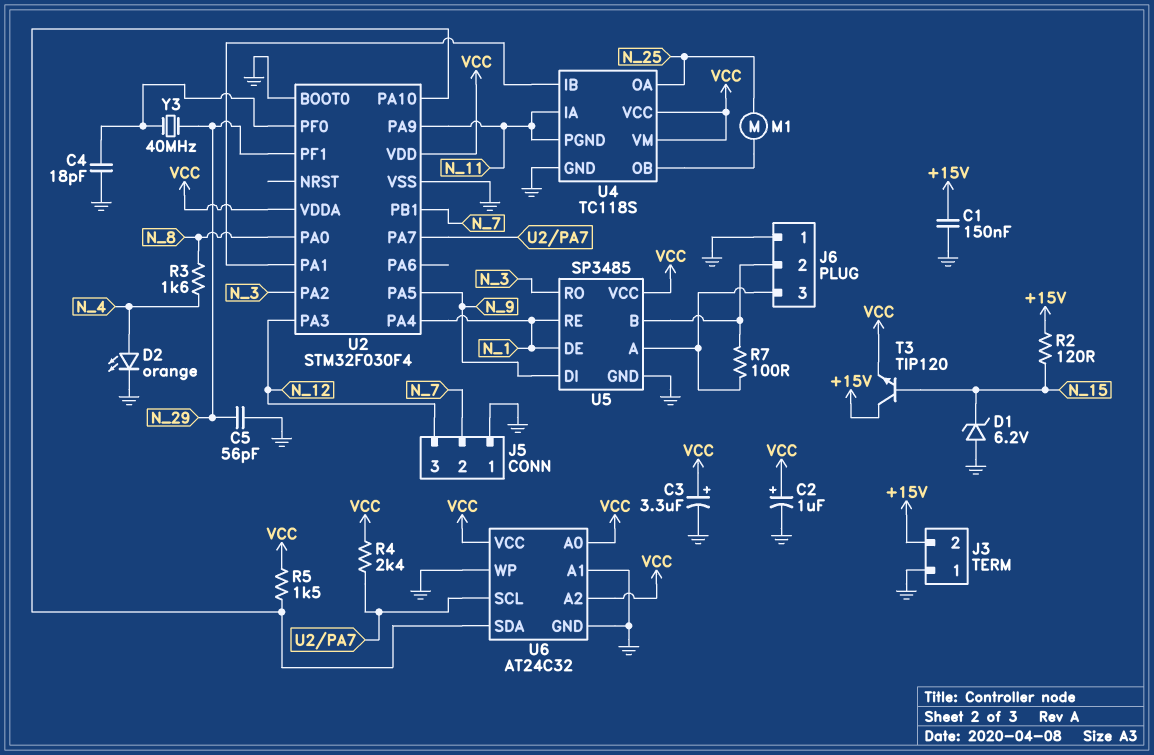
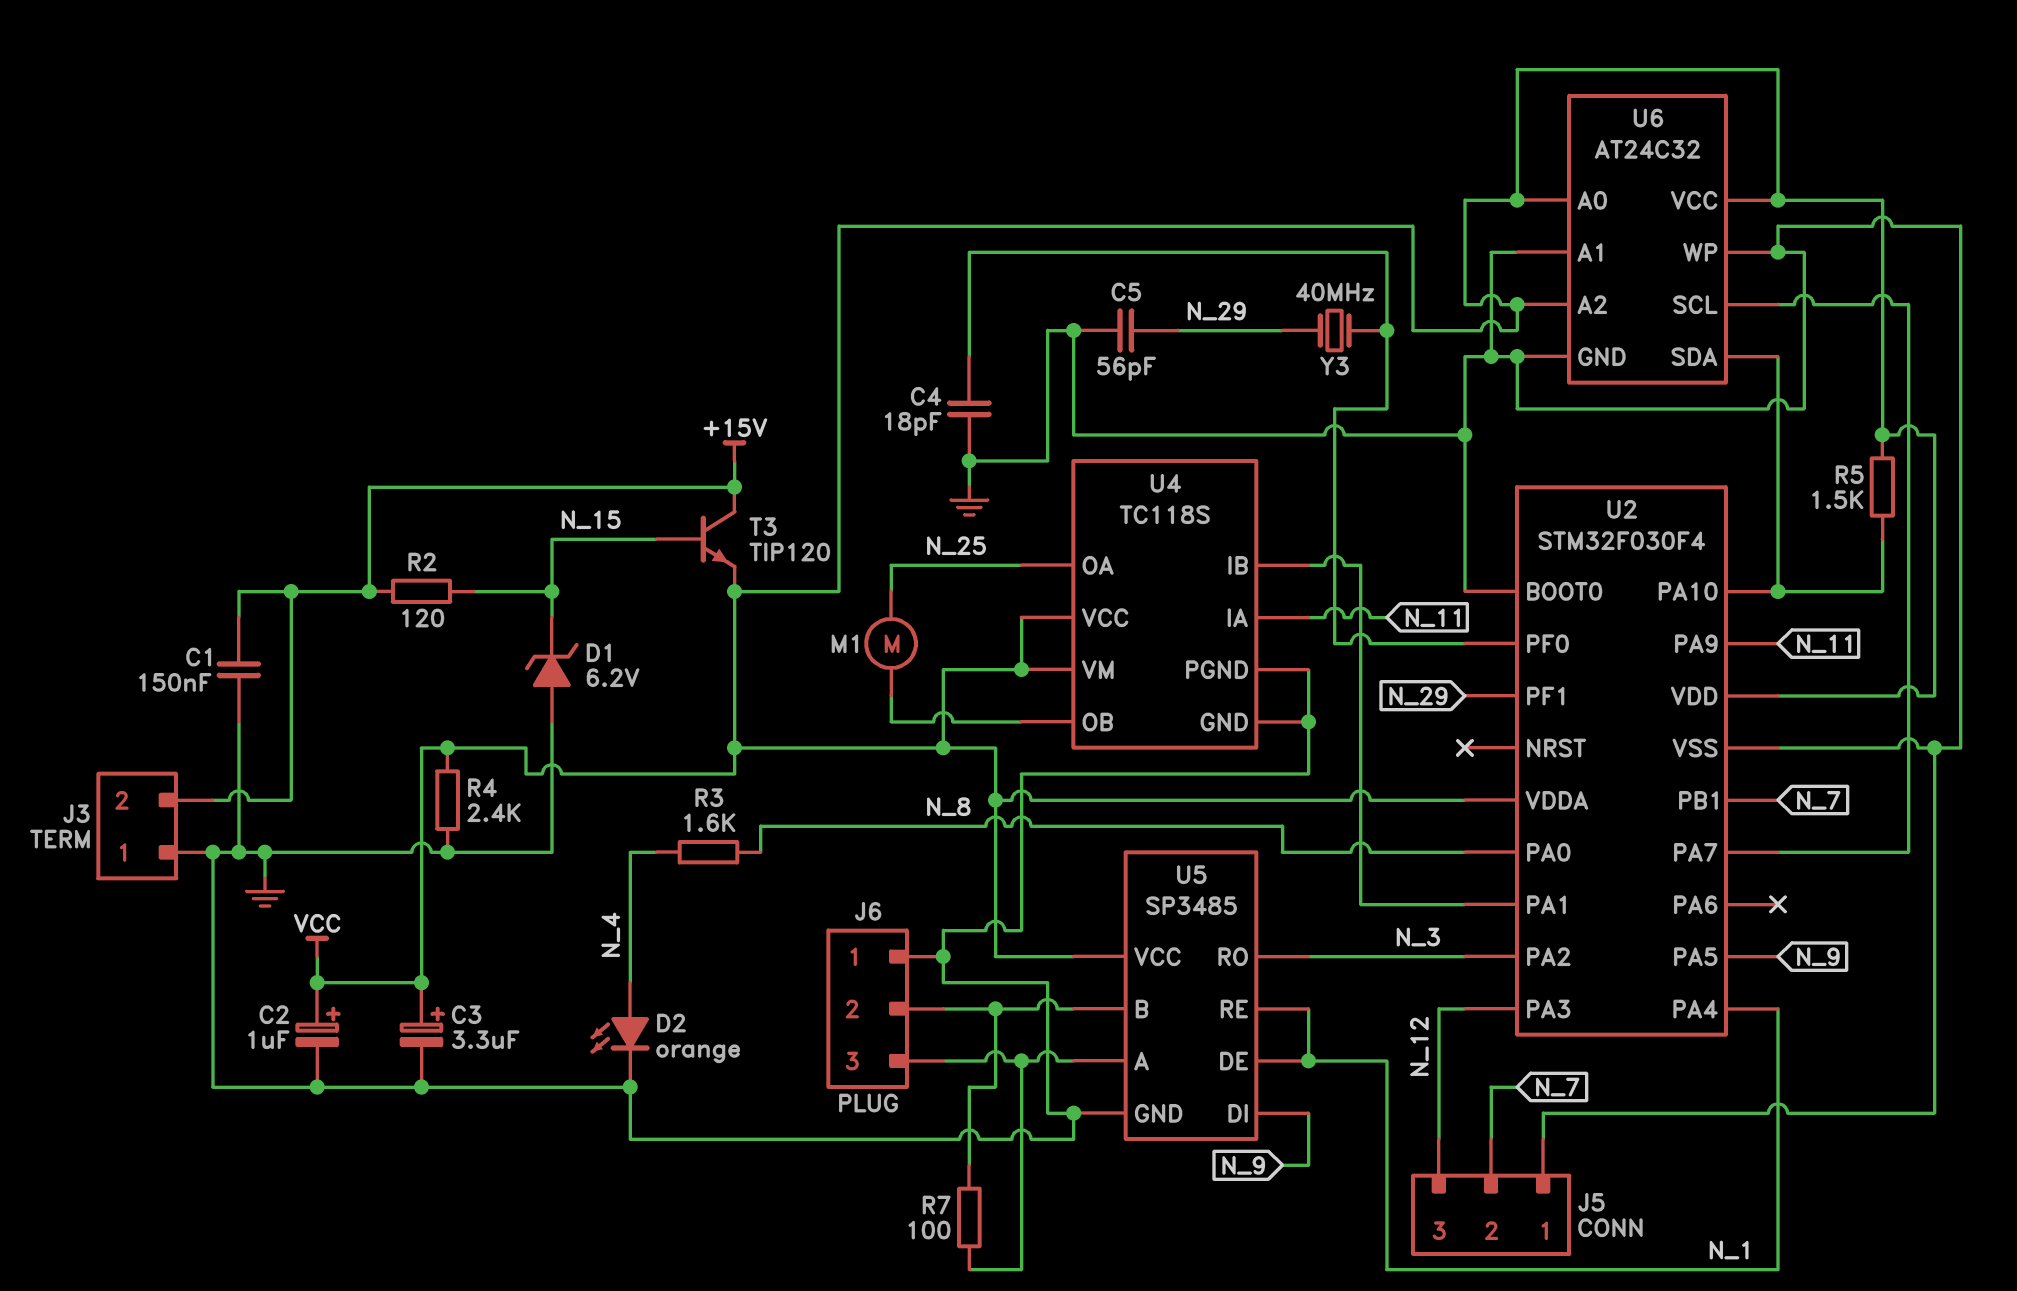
R4: 2.4k (U2/PA7, VCC) -> 2.4k (GND, VCC)
U4 pin PGND: N_11 -> GND

